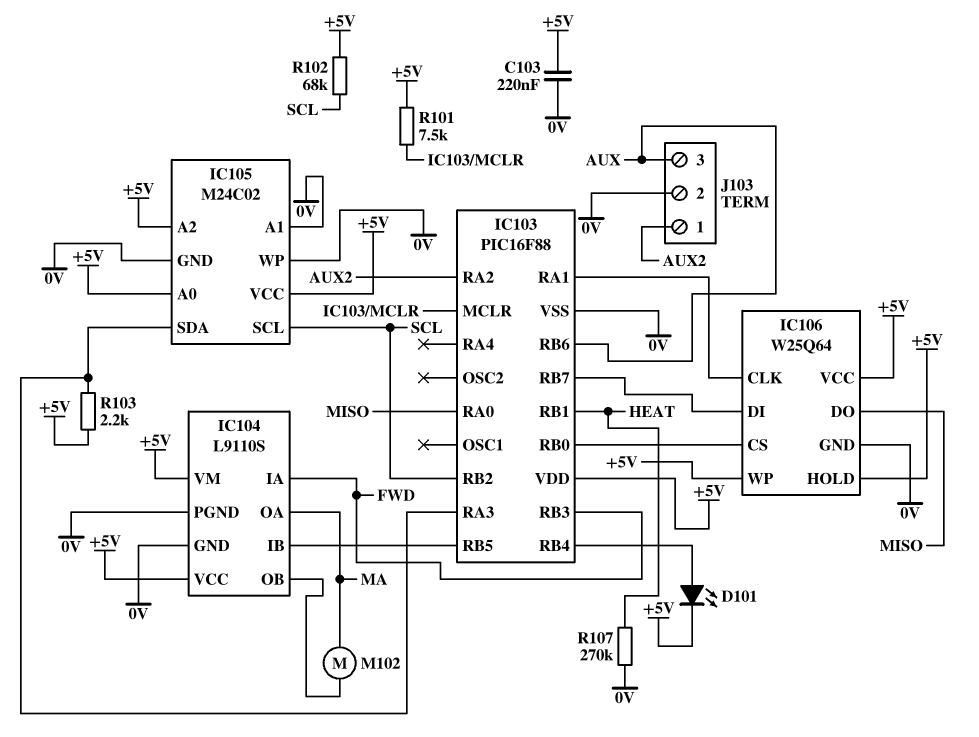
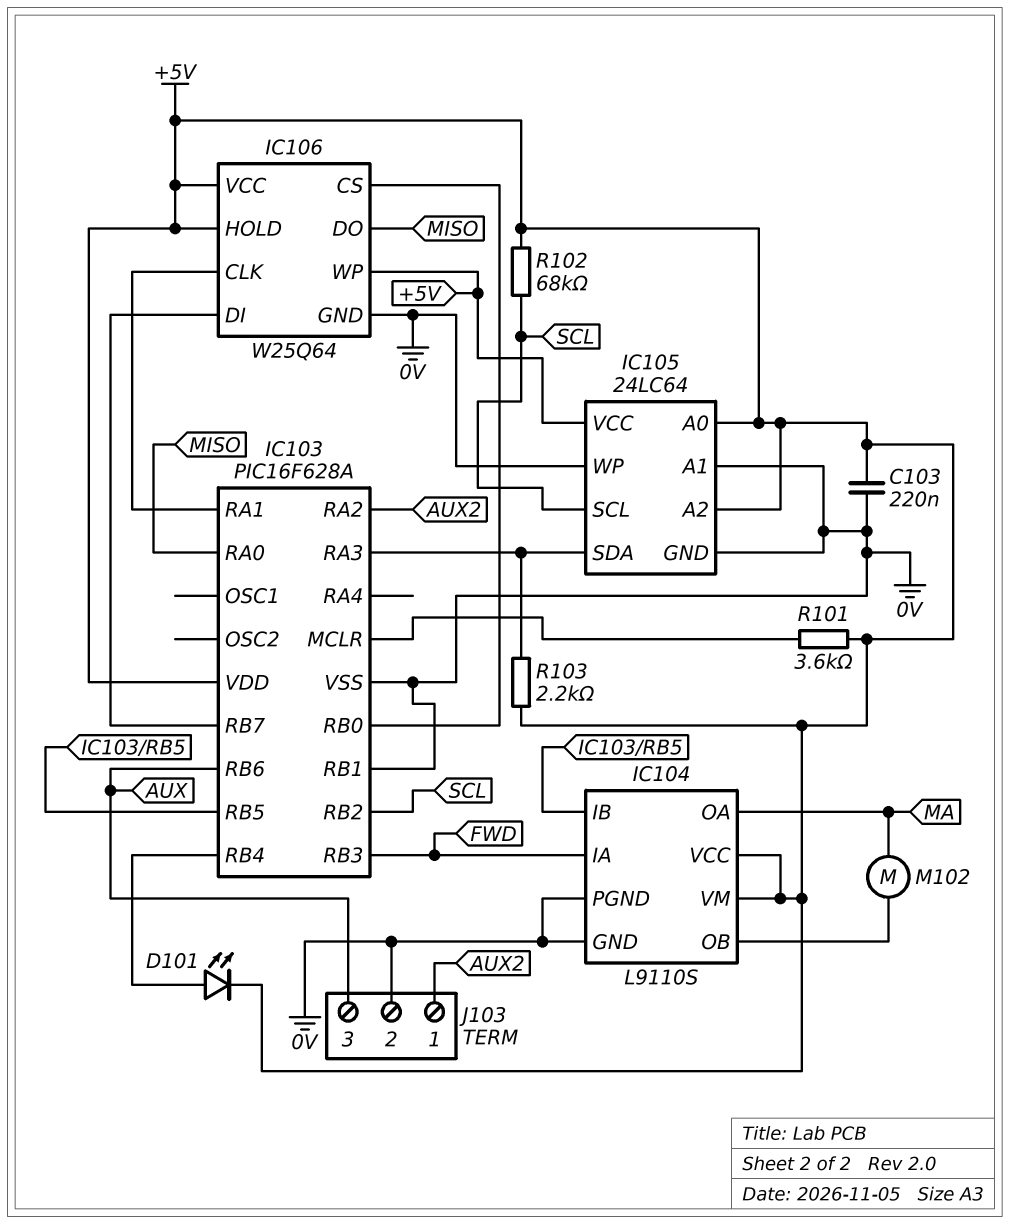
IC103: PIC16F88 -> PIC16F628A
IC103 pin RB1: HEAT -> 0V
IC105: M24C02 -> 24LC64
R101: 7.5k (+5V, IC103/MCLR) -> 3.6k (+5V, IC103/MCLR)
R107: 270k (0V, HEAT) -> none

